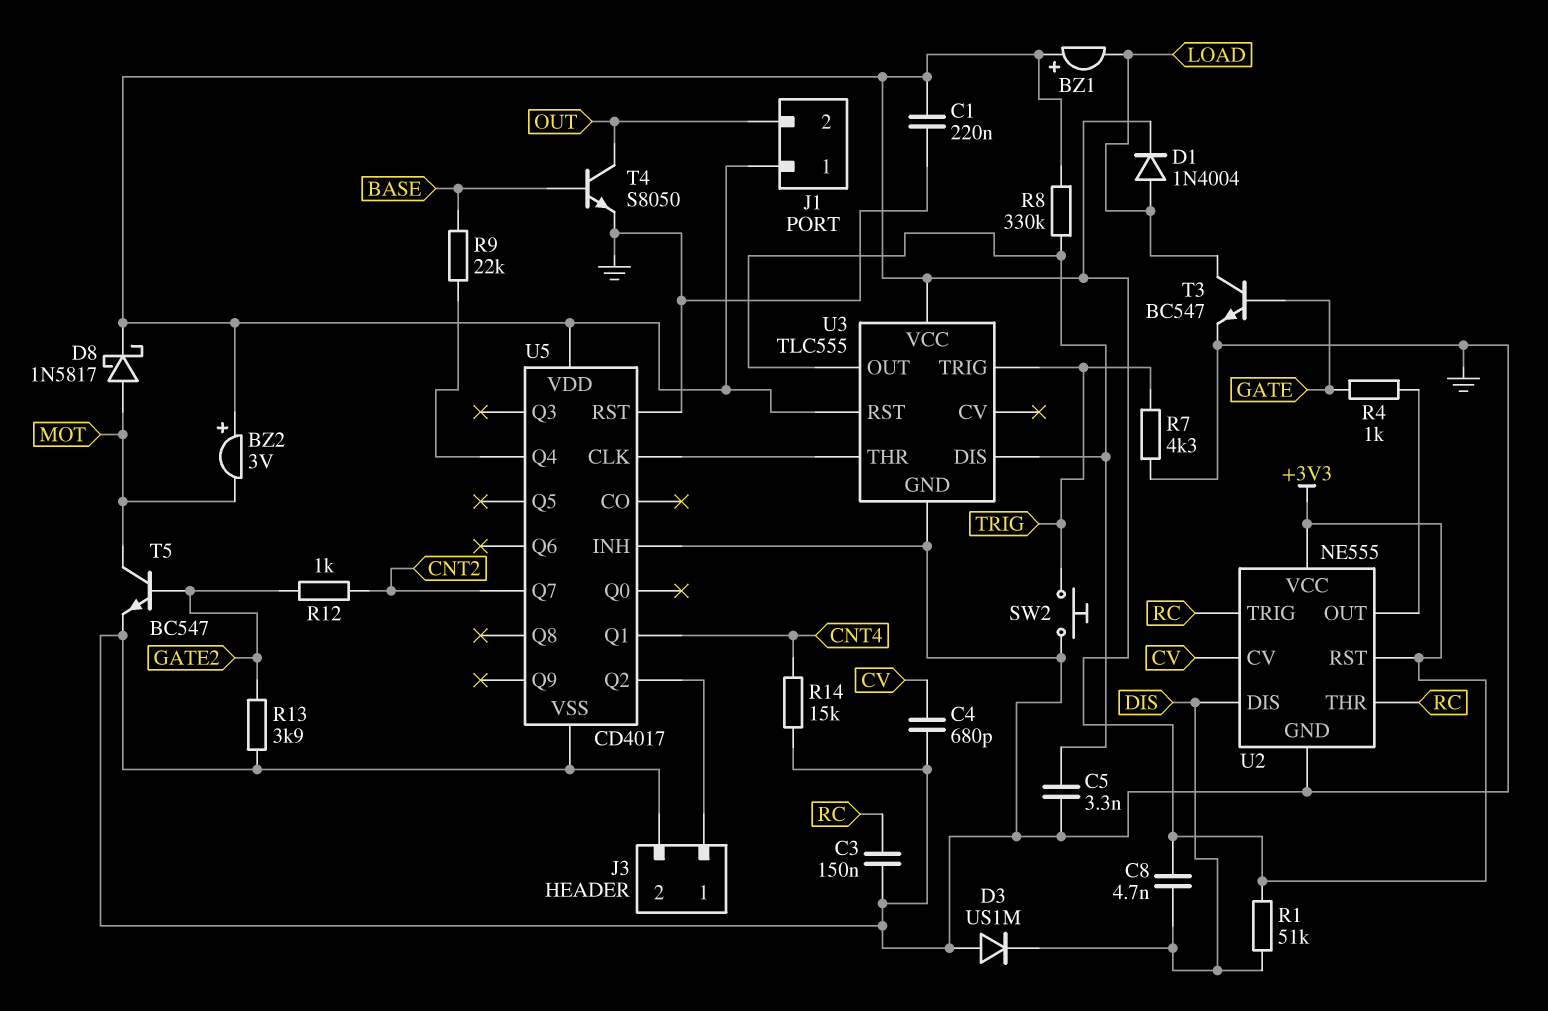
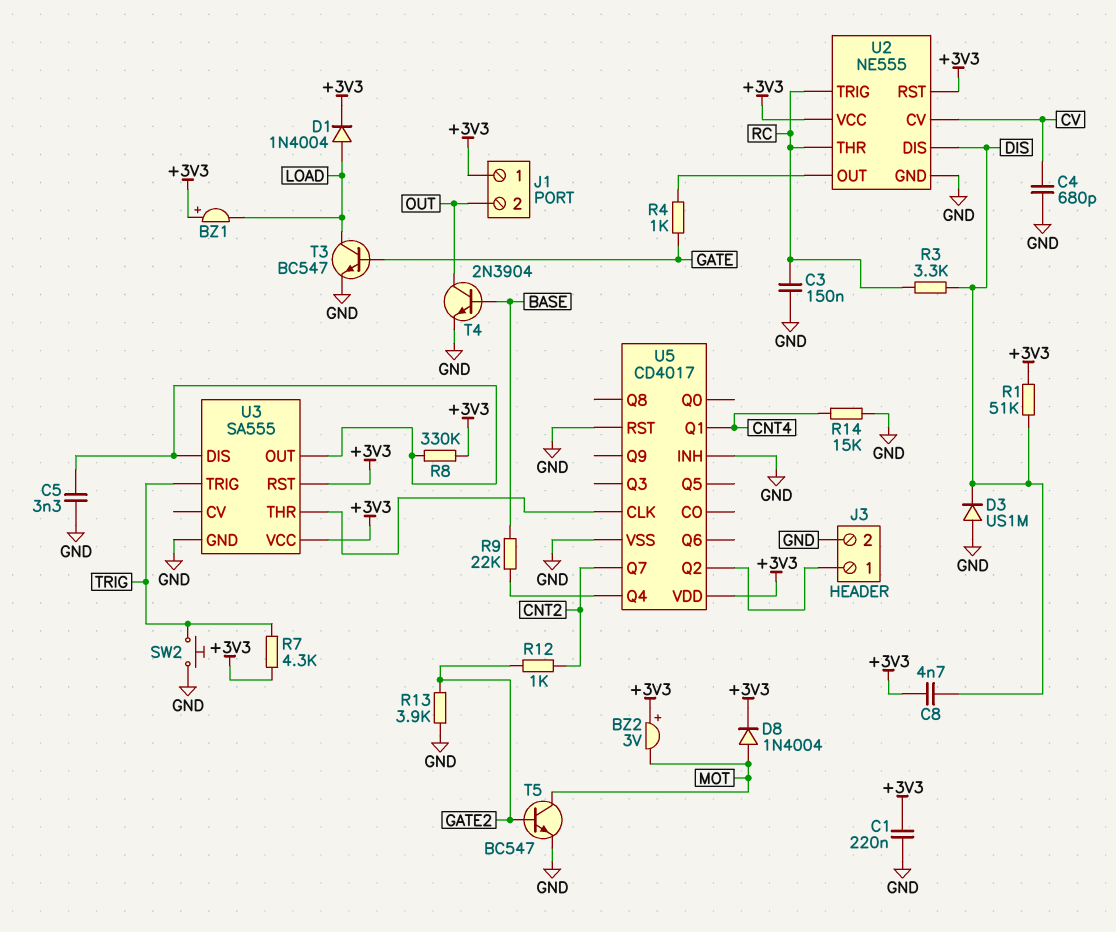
D8: schottky 1N5817 (A MOT, K +3V3) -> diode 1N4004 (A MOT, K +3V3)
R3: none -> 3.3k (DIS, RC)
R7: 4.3k (GND, TRIG) -> 4.3k (+3V3, TRIG)
T4: NPN S8050 (B BASE, C OUT, E GND) -> NPN 2N3904 (B BASE, C OUT, E GND)
U3: TLC555 -> SA555

